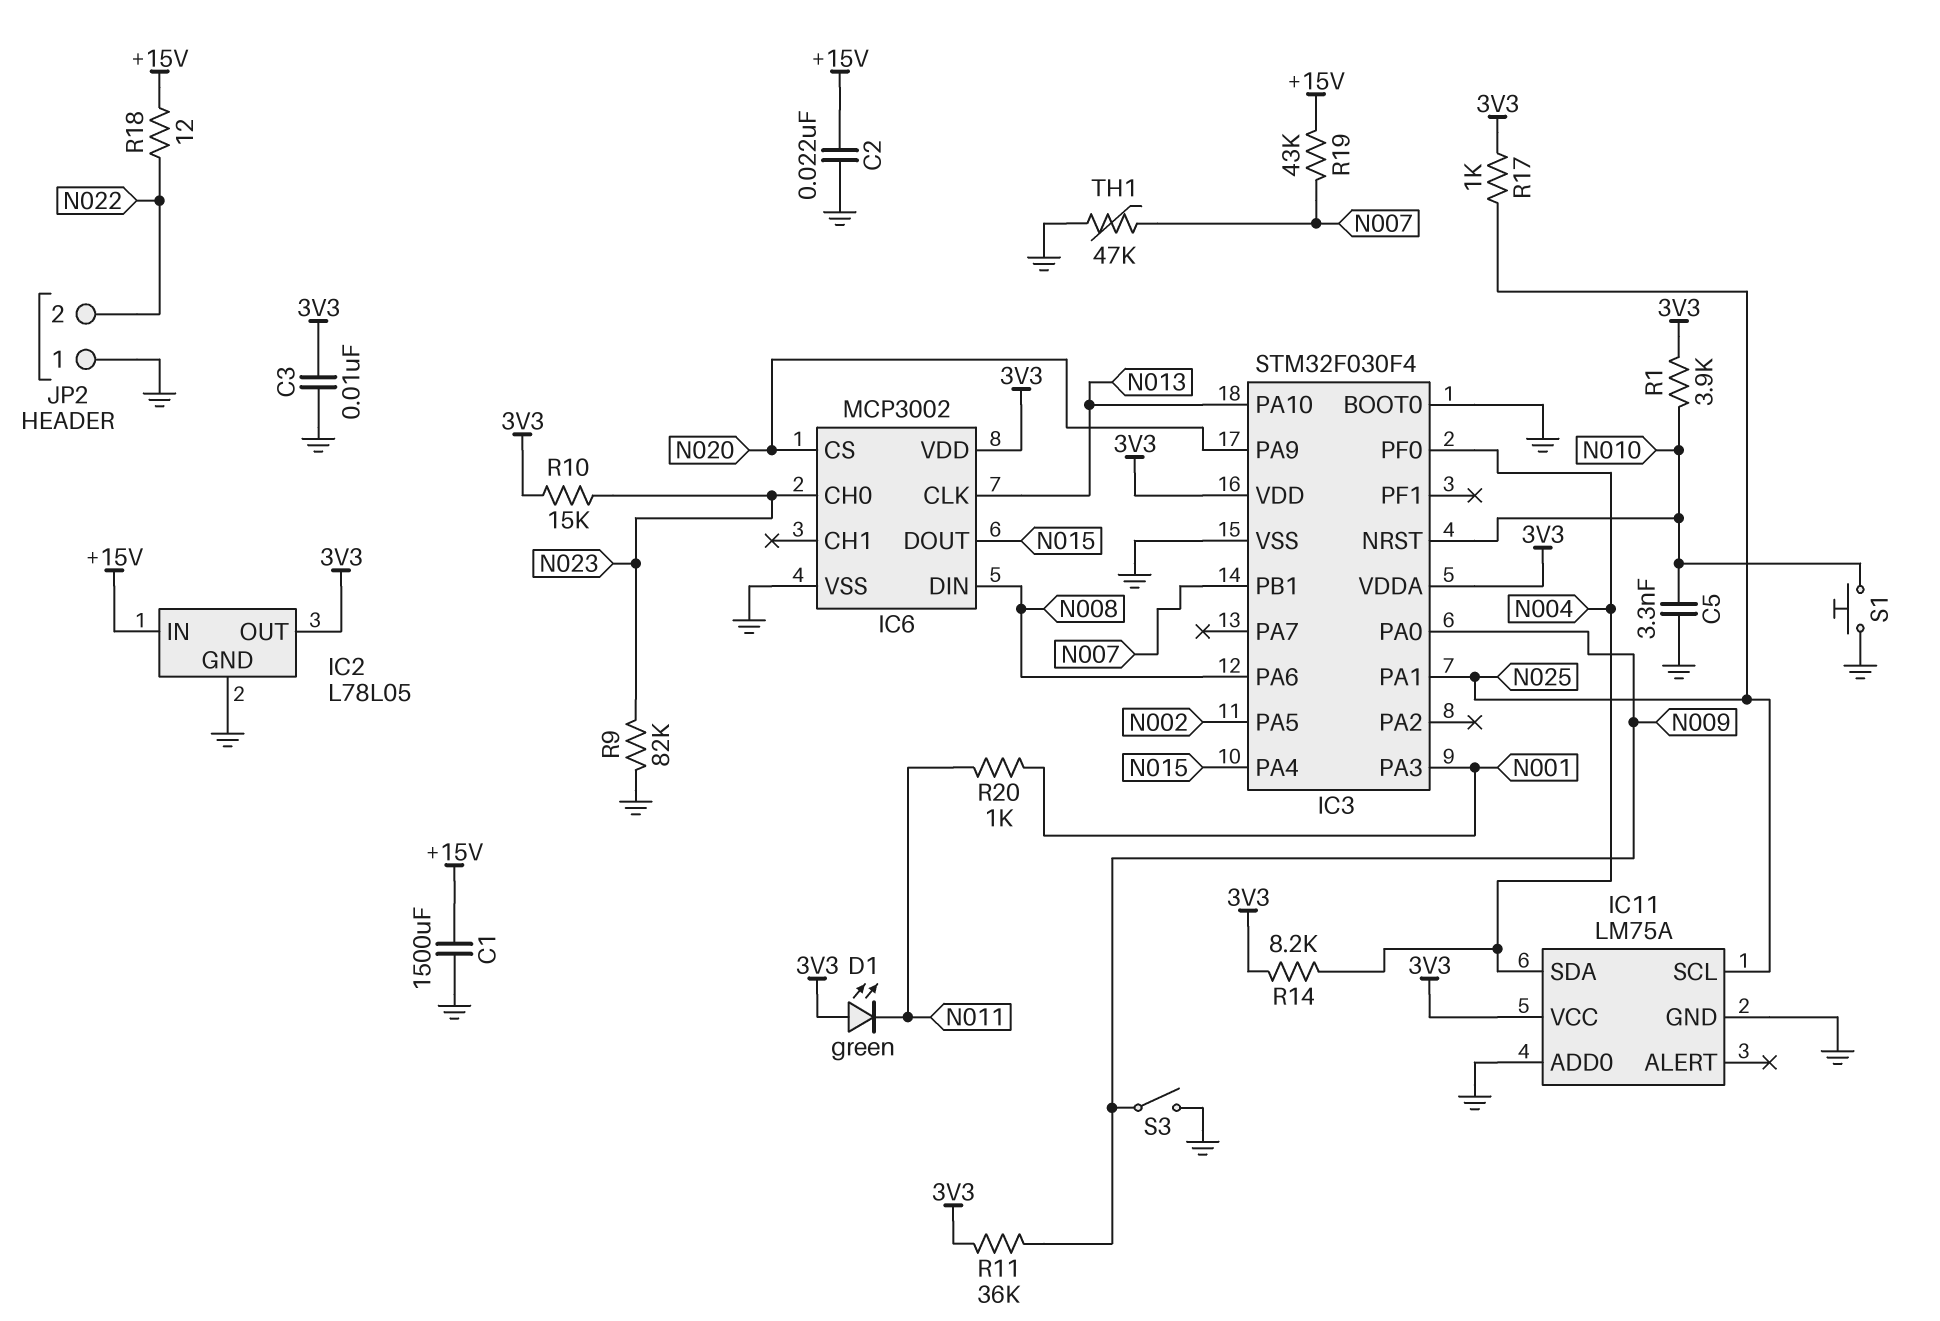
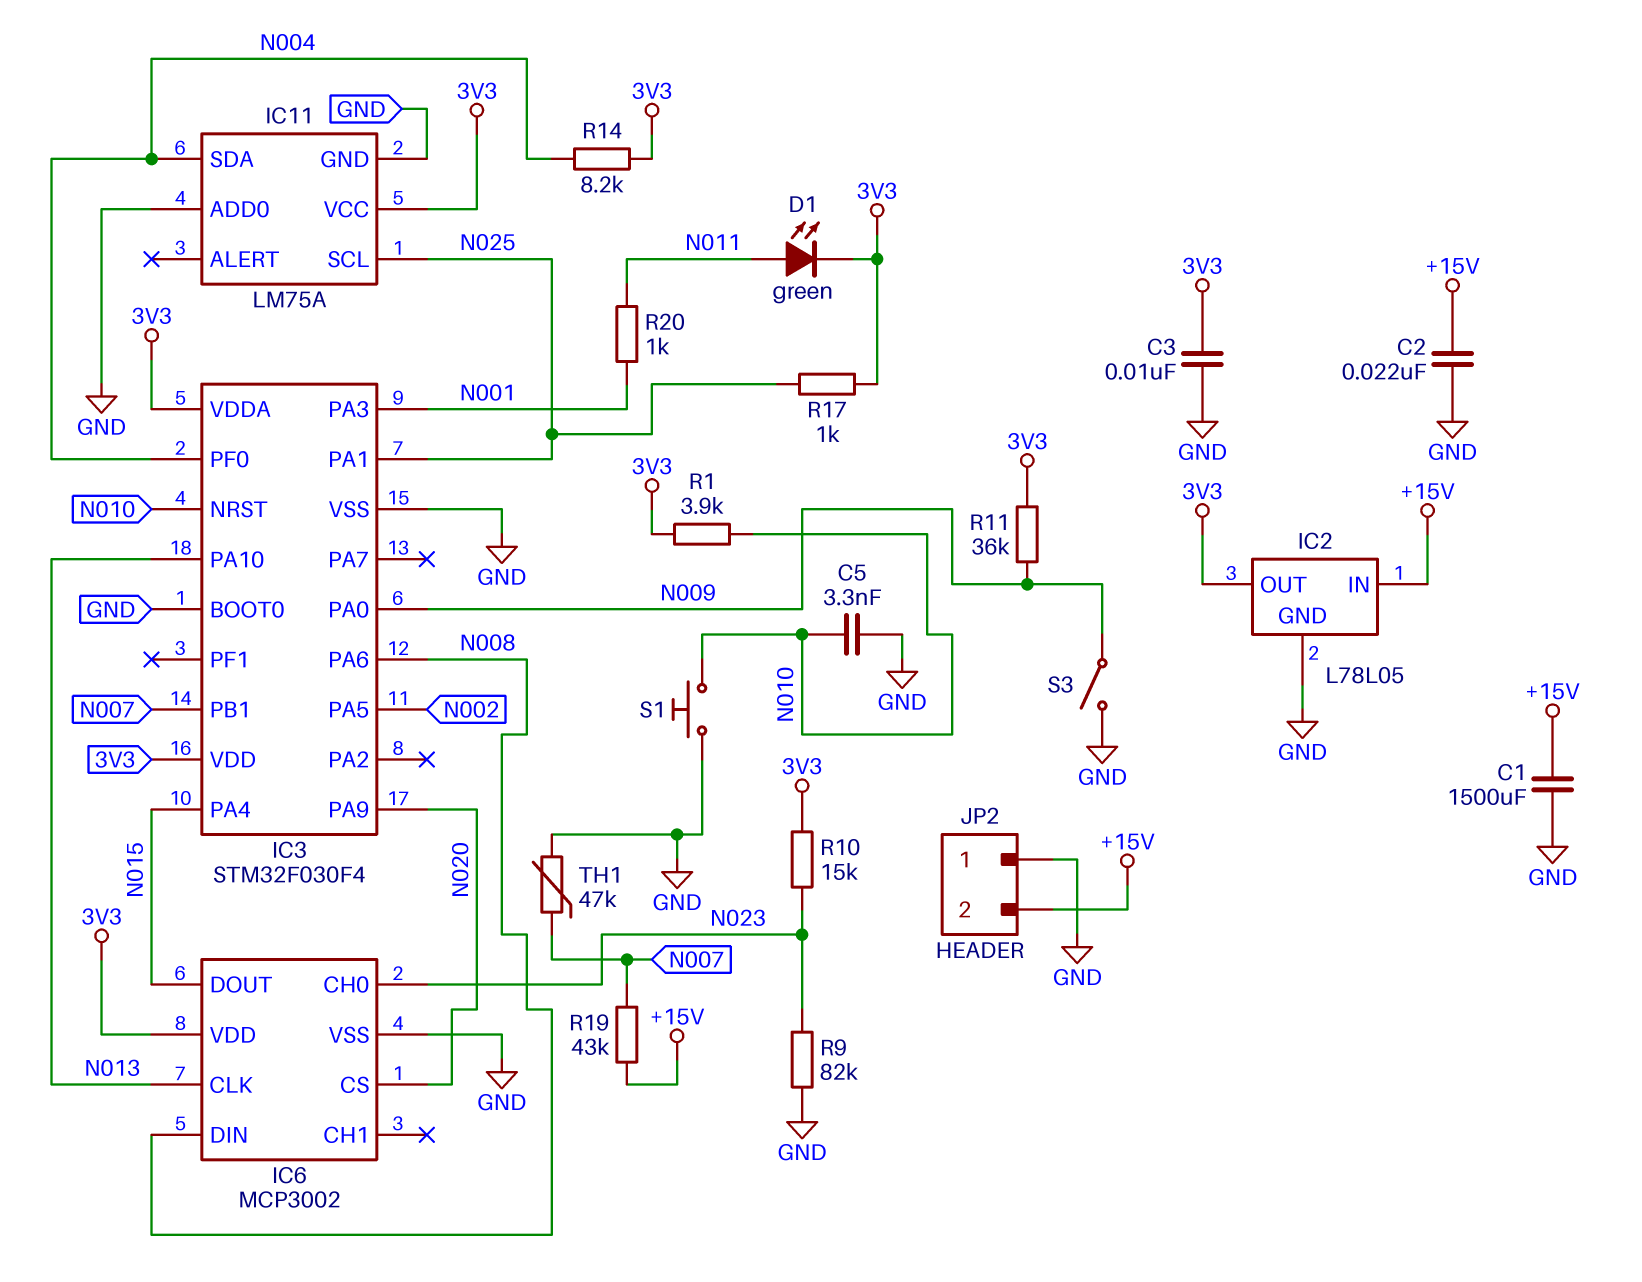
D1: LED green (A 3V3, K N011) -> LED green (A N011, K 3V3)
JP2 pin 2: N022 -> +15V
R18: 12 (+15V, N022) -> none

